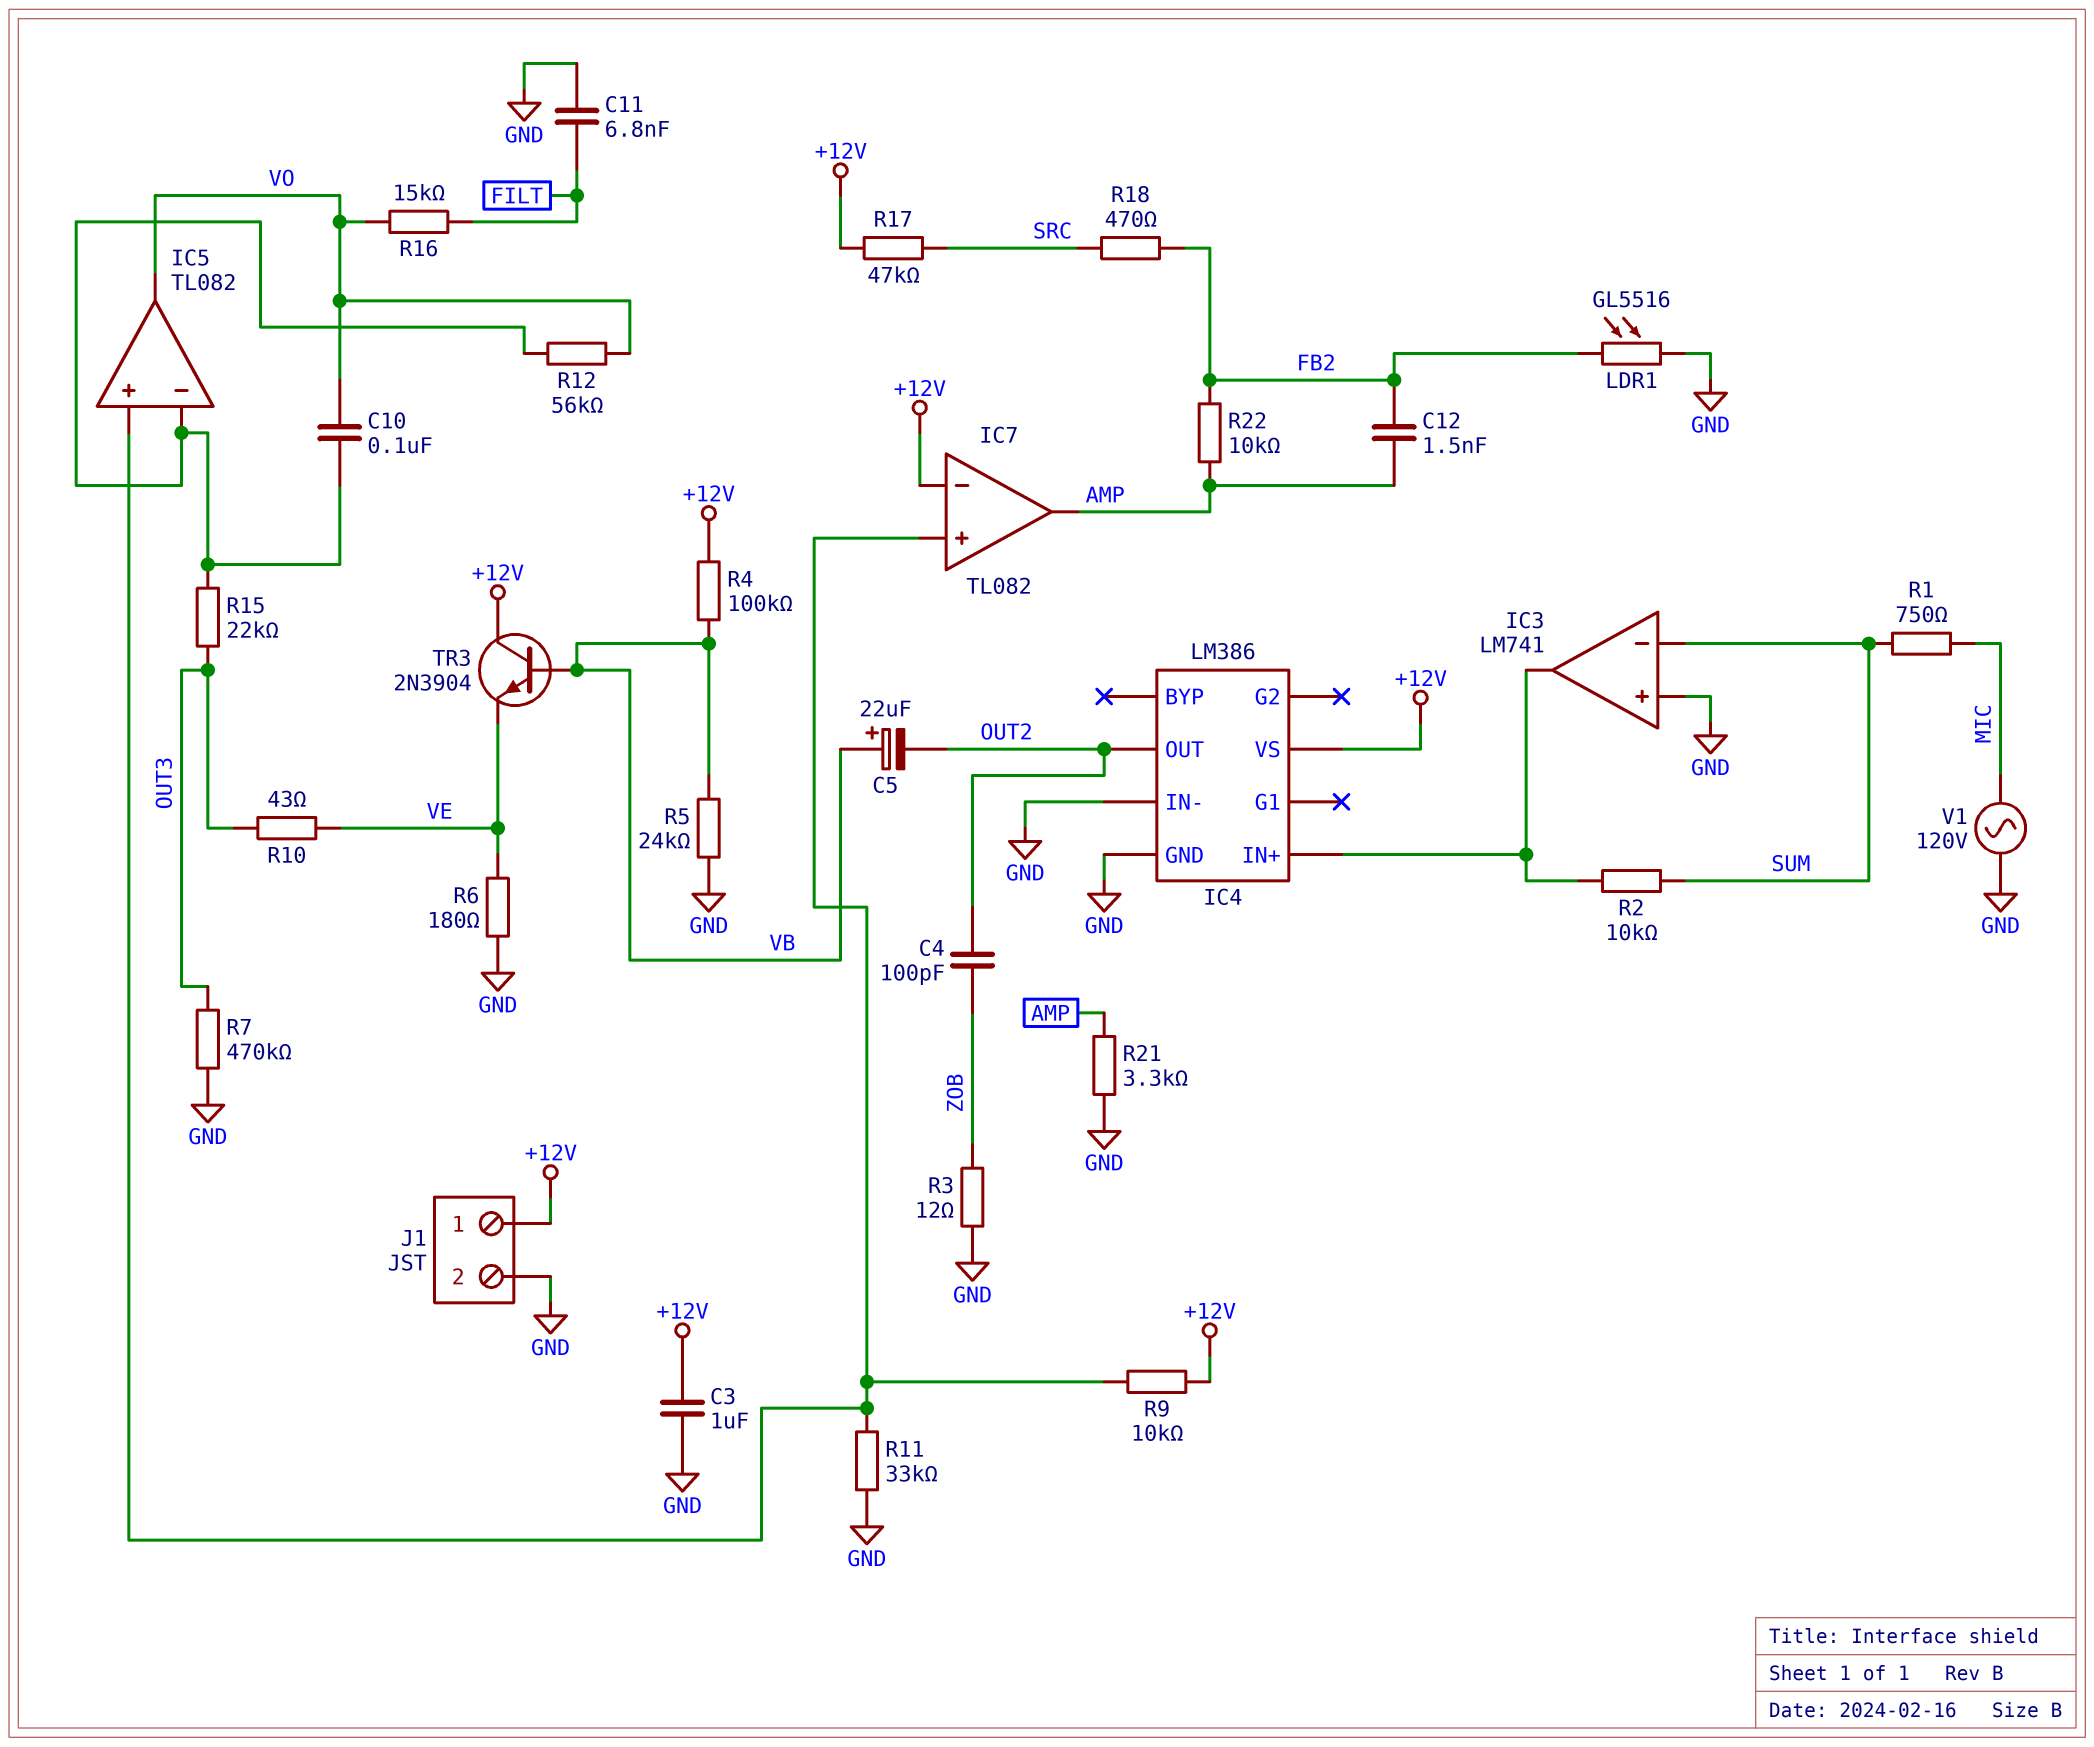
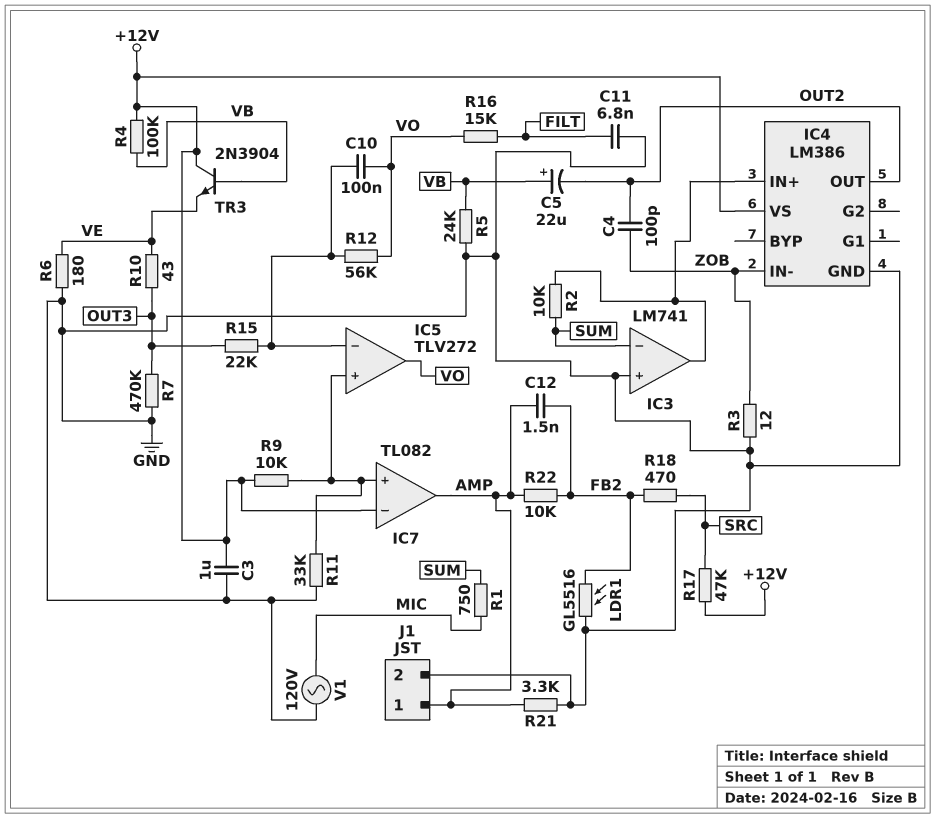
IC4 pin IN-: GND -> ZOB
IC5: TL082 -> TLV272
J1 pin 1: +12V -> AMP

